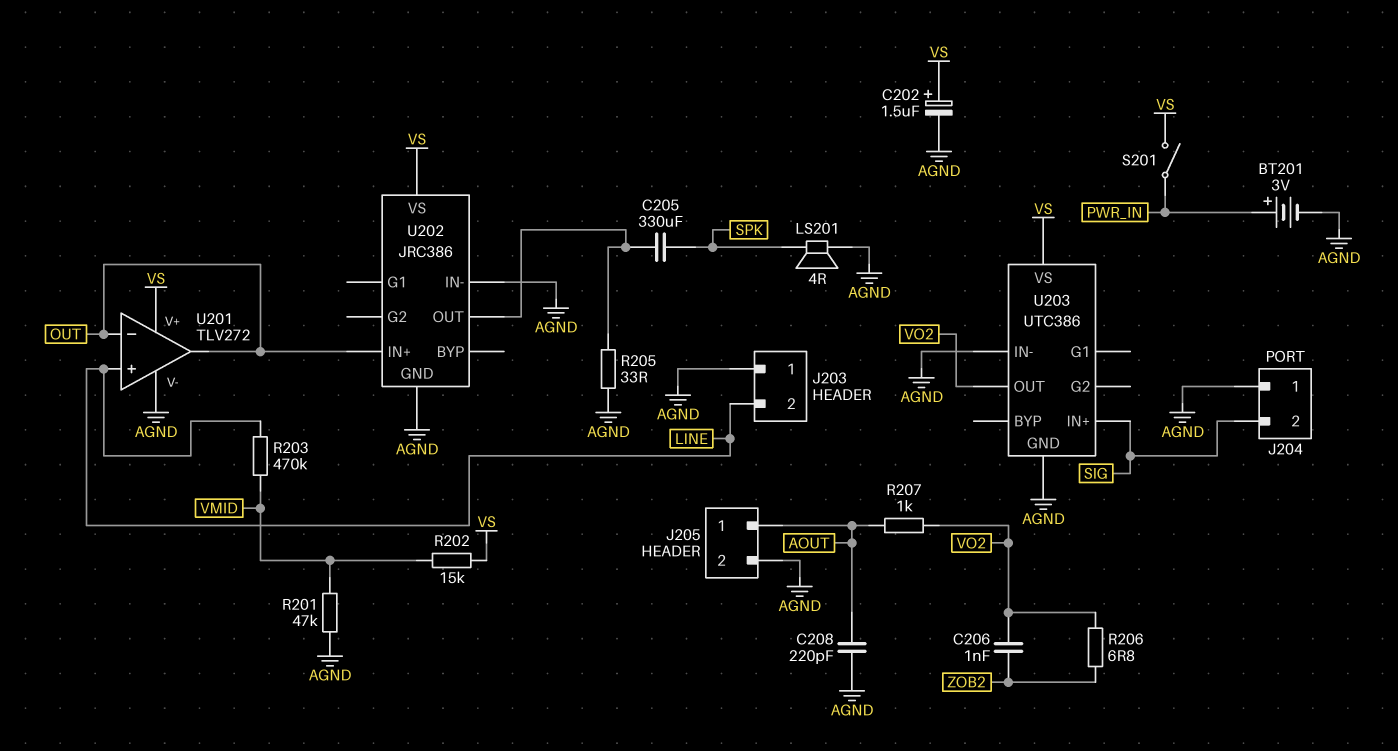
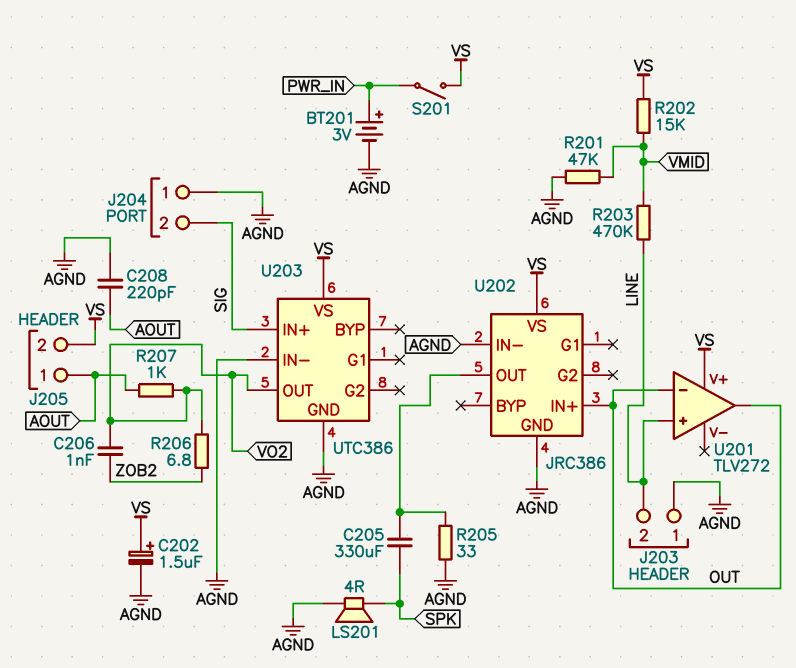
J205 pin 2: AGND -> VS
U201 pin V-: AGND -> none

